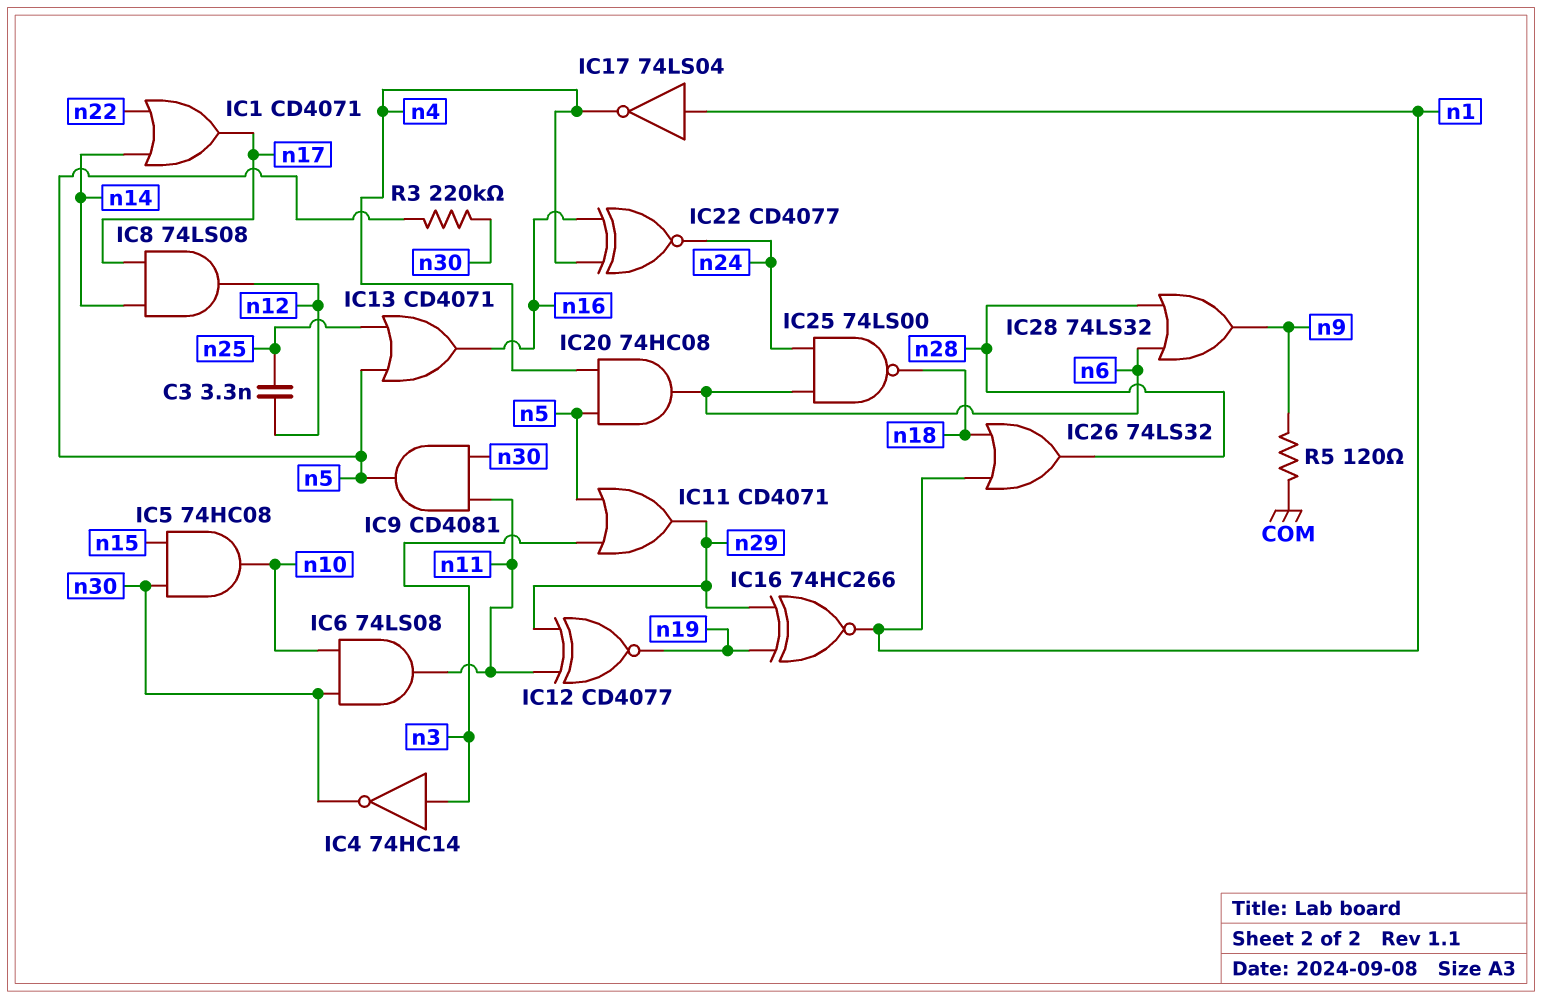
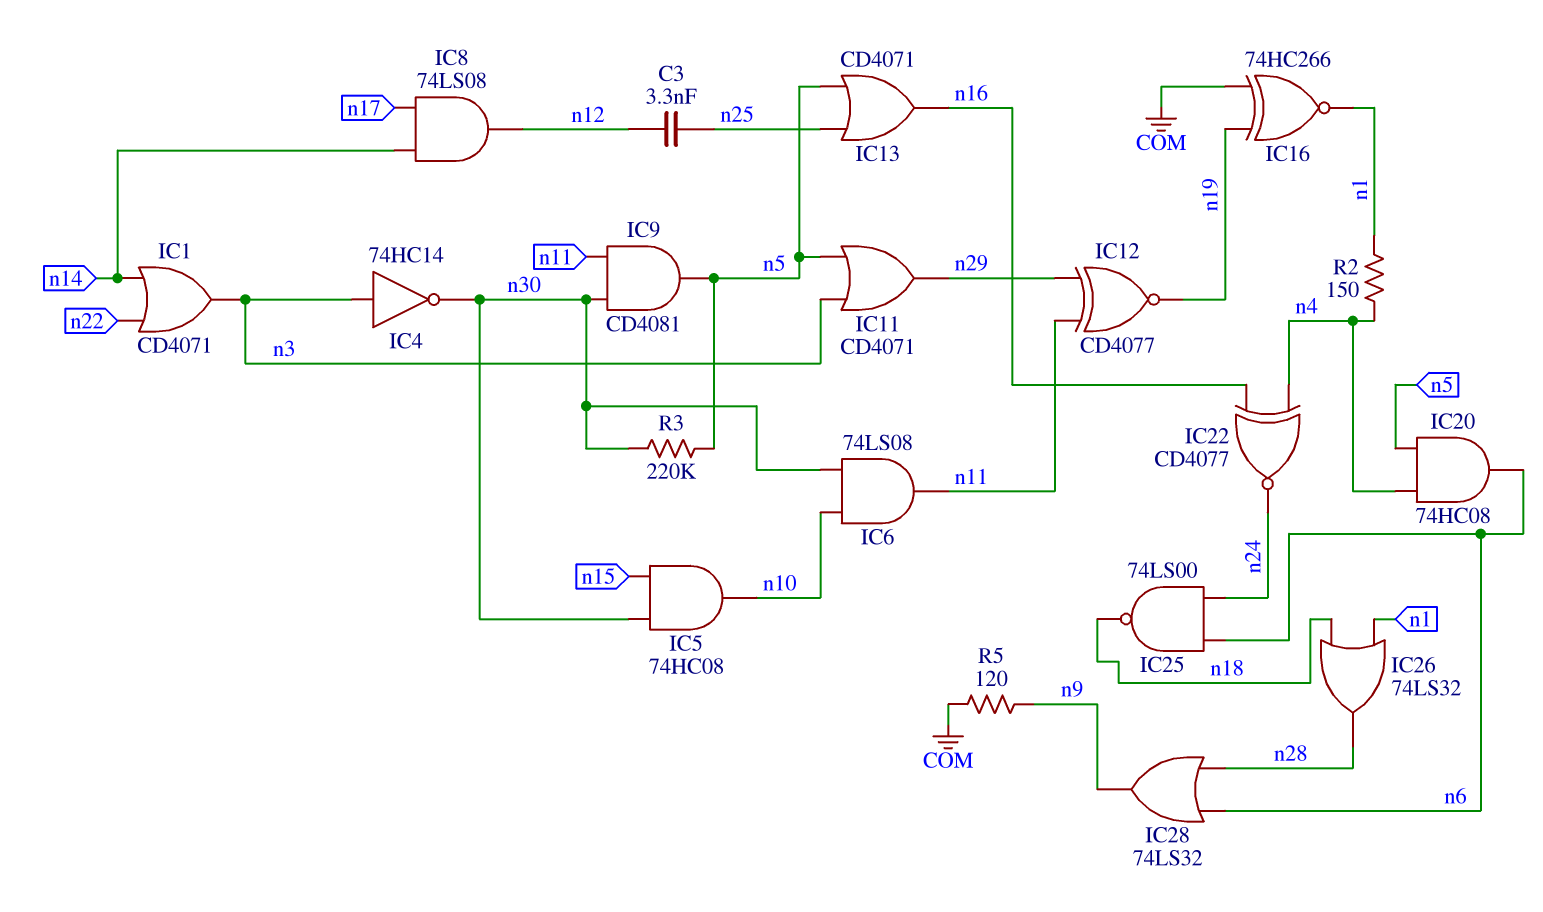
IC1: OR CD4071 (in n14, in n22, out n17) -> OR CD4071 (in n14, in n22, out n3)
IC16: XNOR 74HC266 (in n19, in n29, out n1) -> XNOR 74HC266 (in COM, in n19, out n1)
IC17: NOT 74LS04 (in n1, out n4) -> none
R2: none -> 150 (n1, n4)

